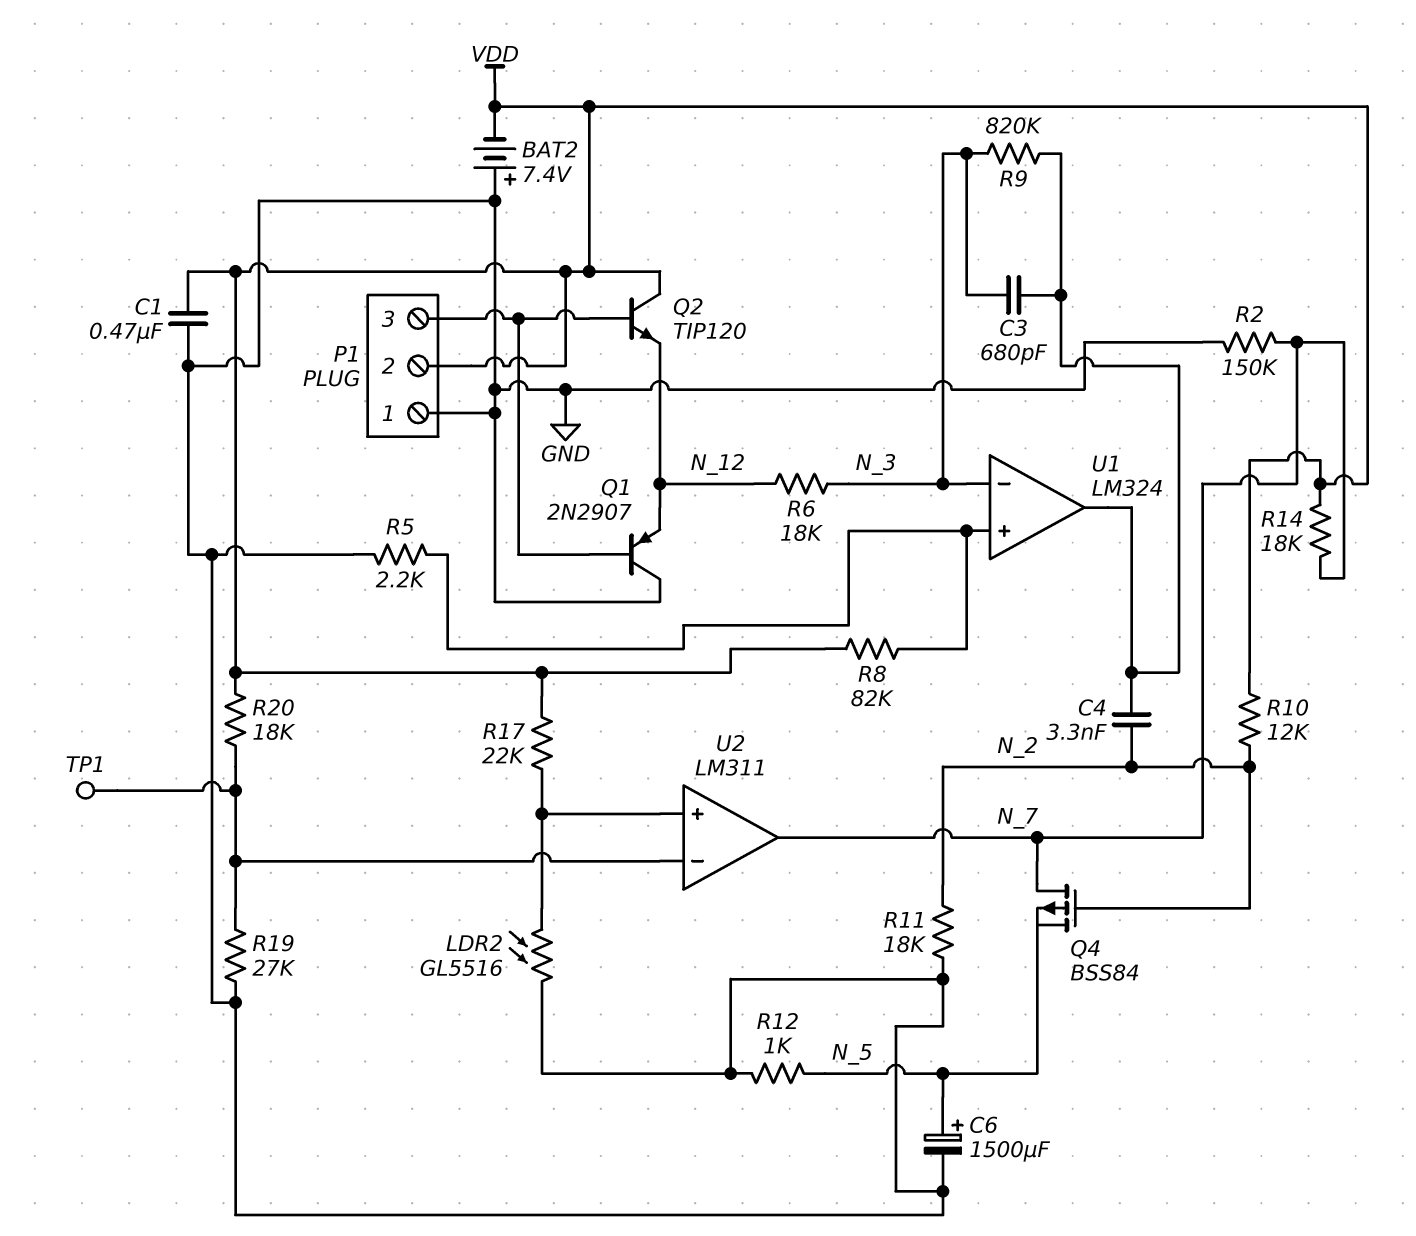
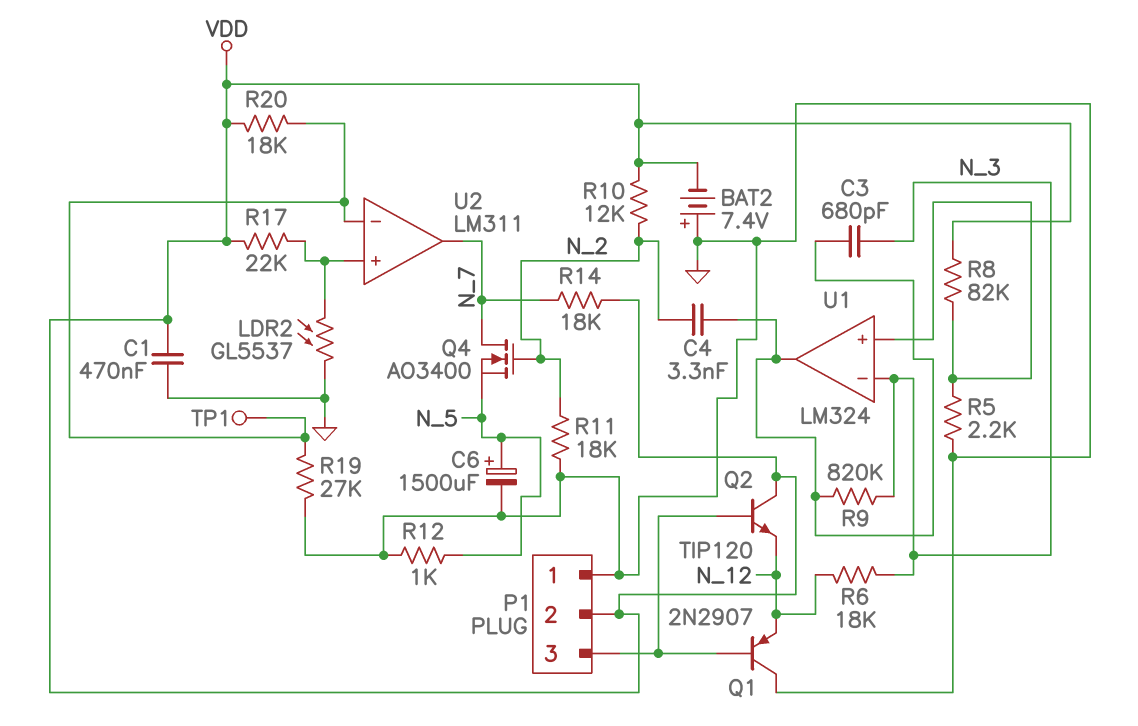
LDR2: GL5516 (GND, U2/in+) -> GL5537 (GND, U2/in+)
Q4: PMOS BSS84 (G N_2, D N_7, S N_5) -> NMOS AO3400 (G N_2, D N_7, S N_5)
R2: 150k (GND, N_7) -> none

